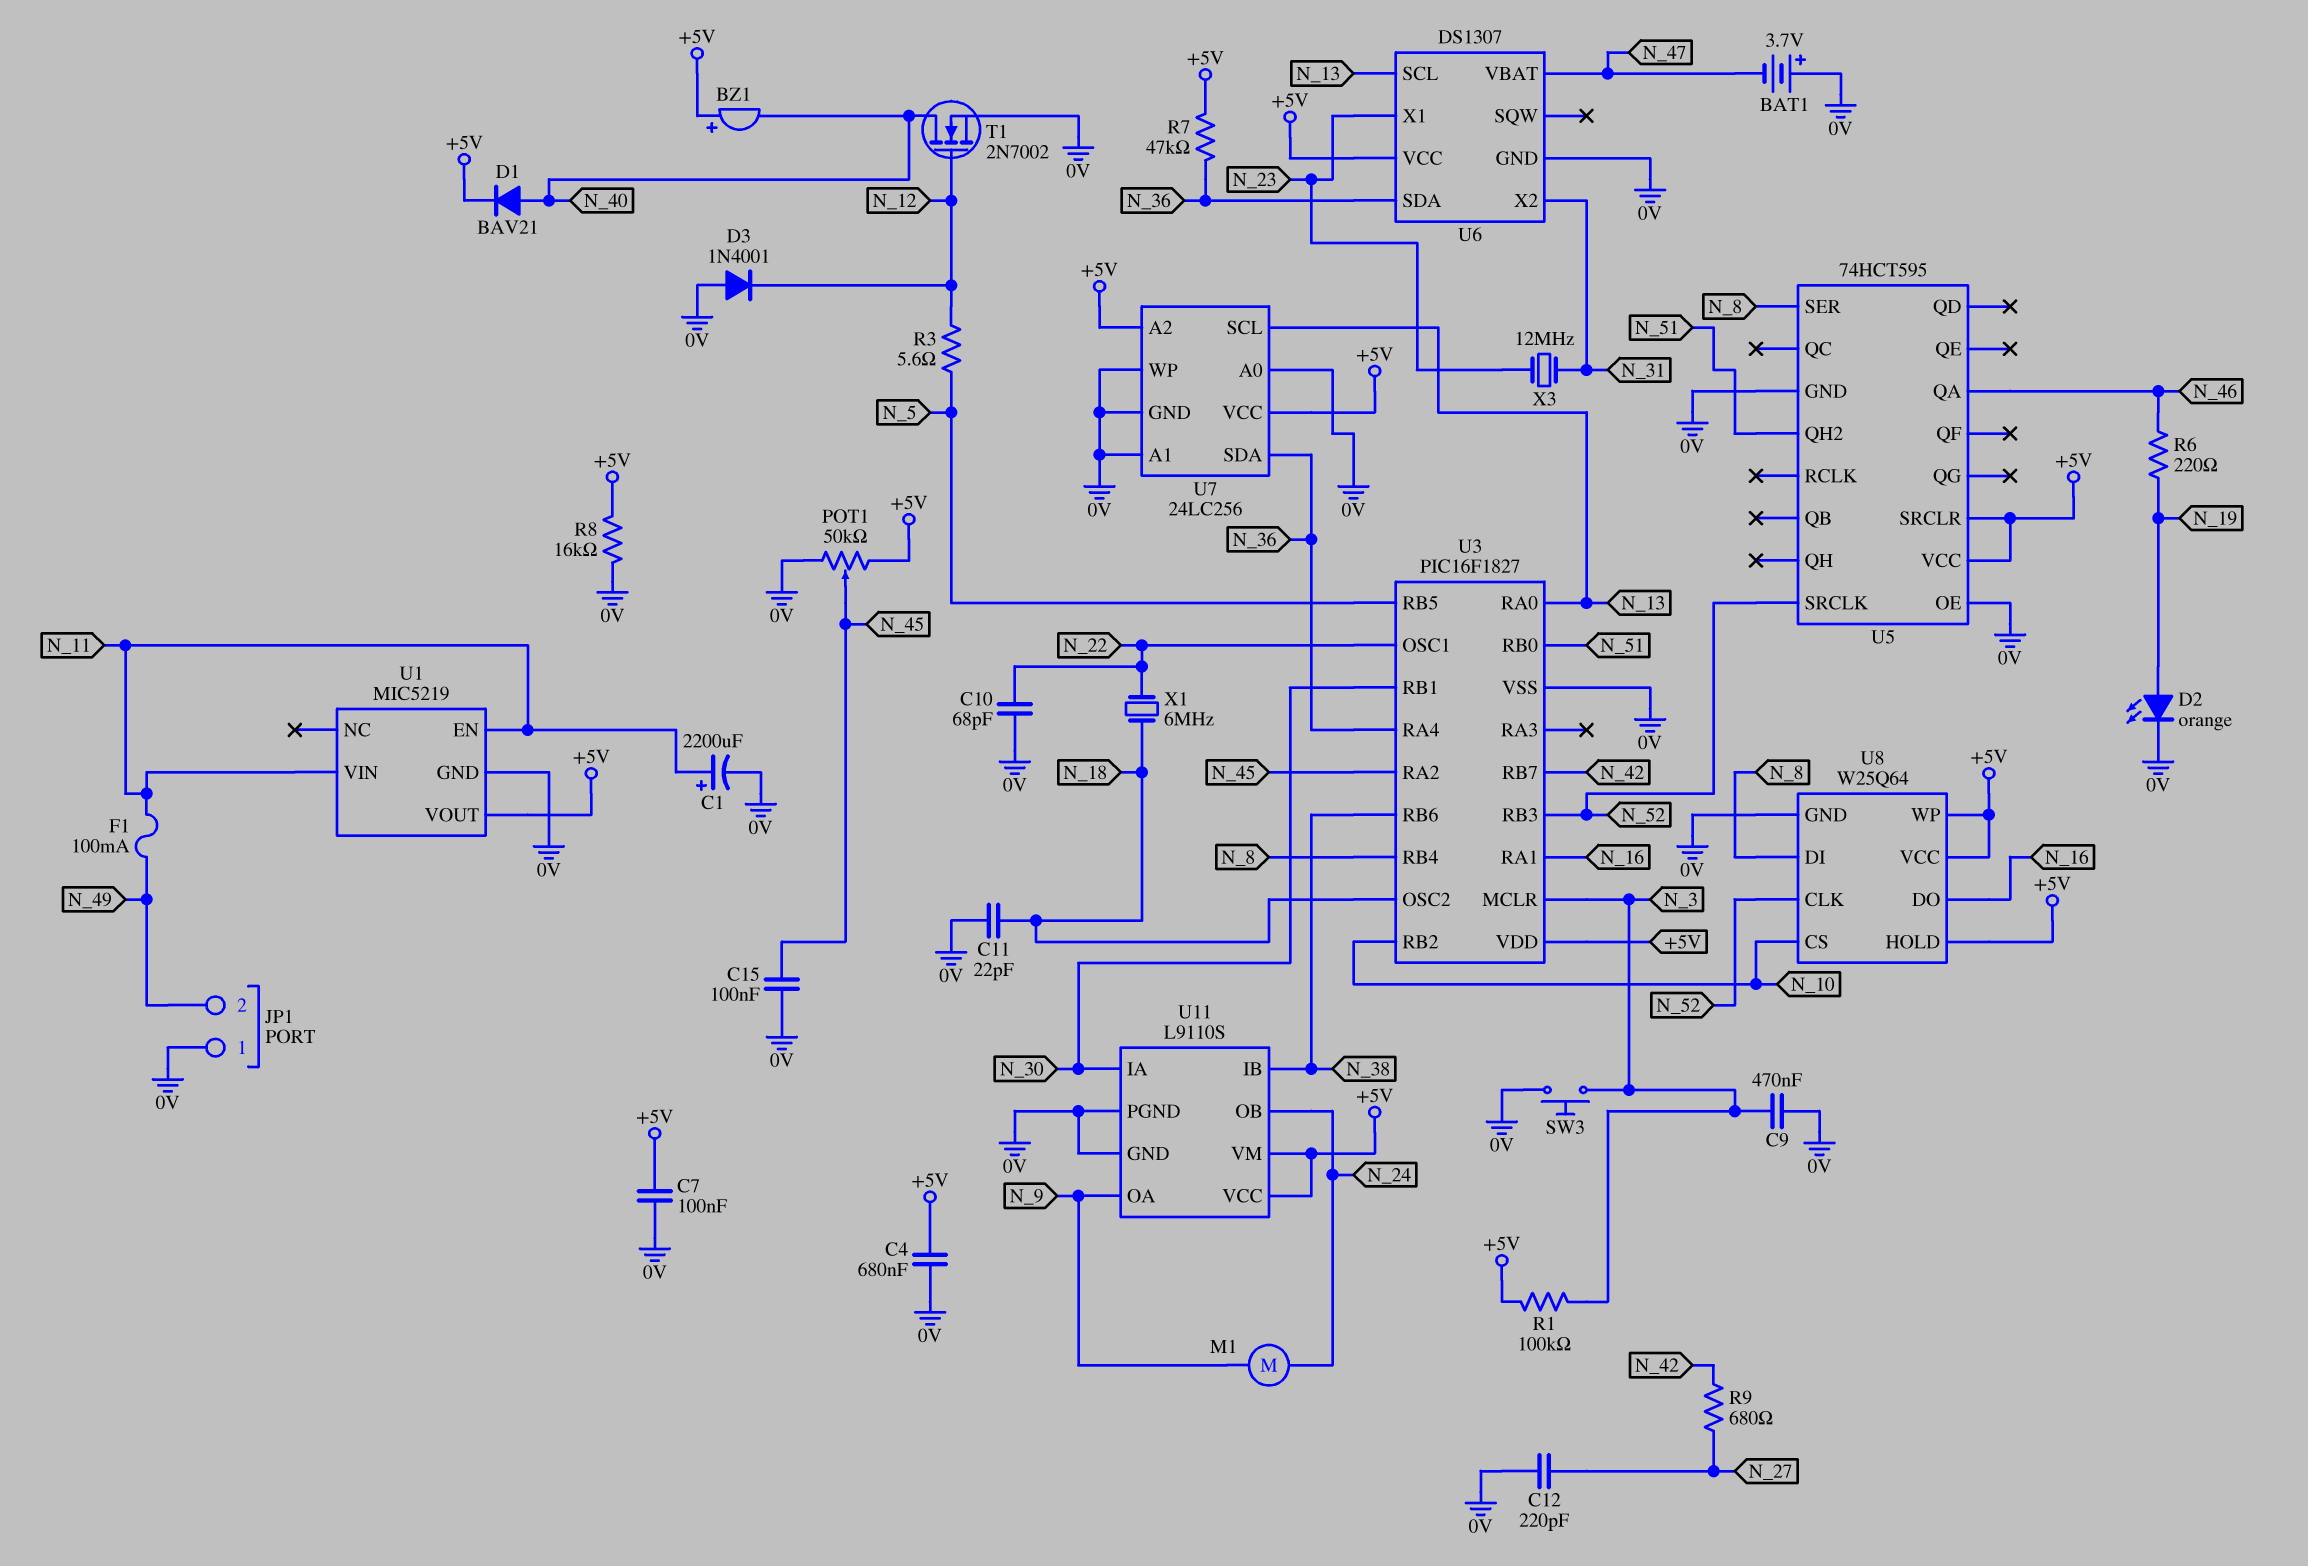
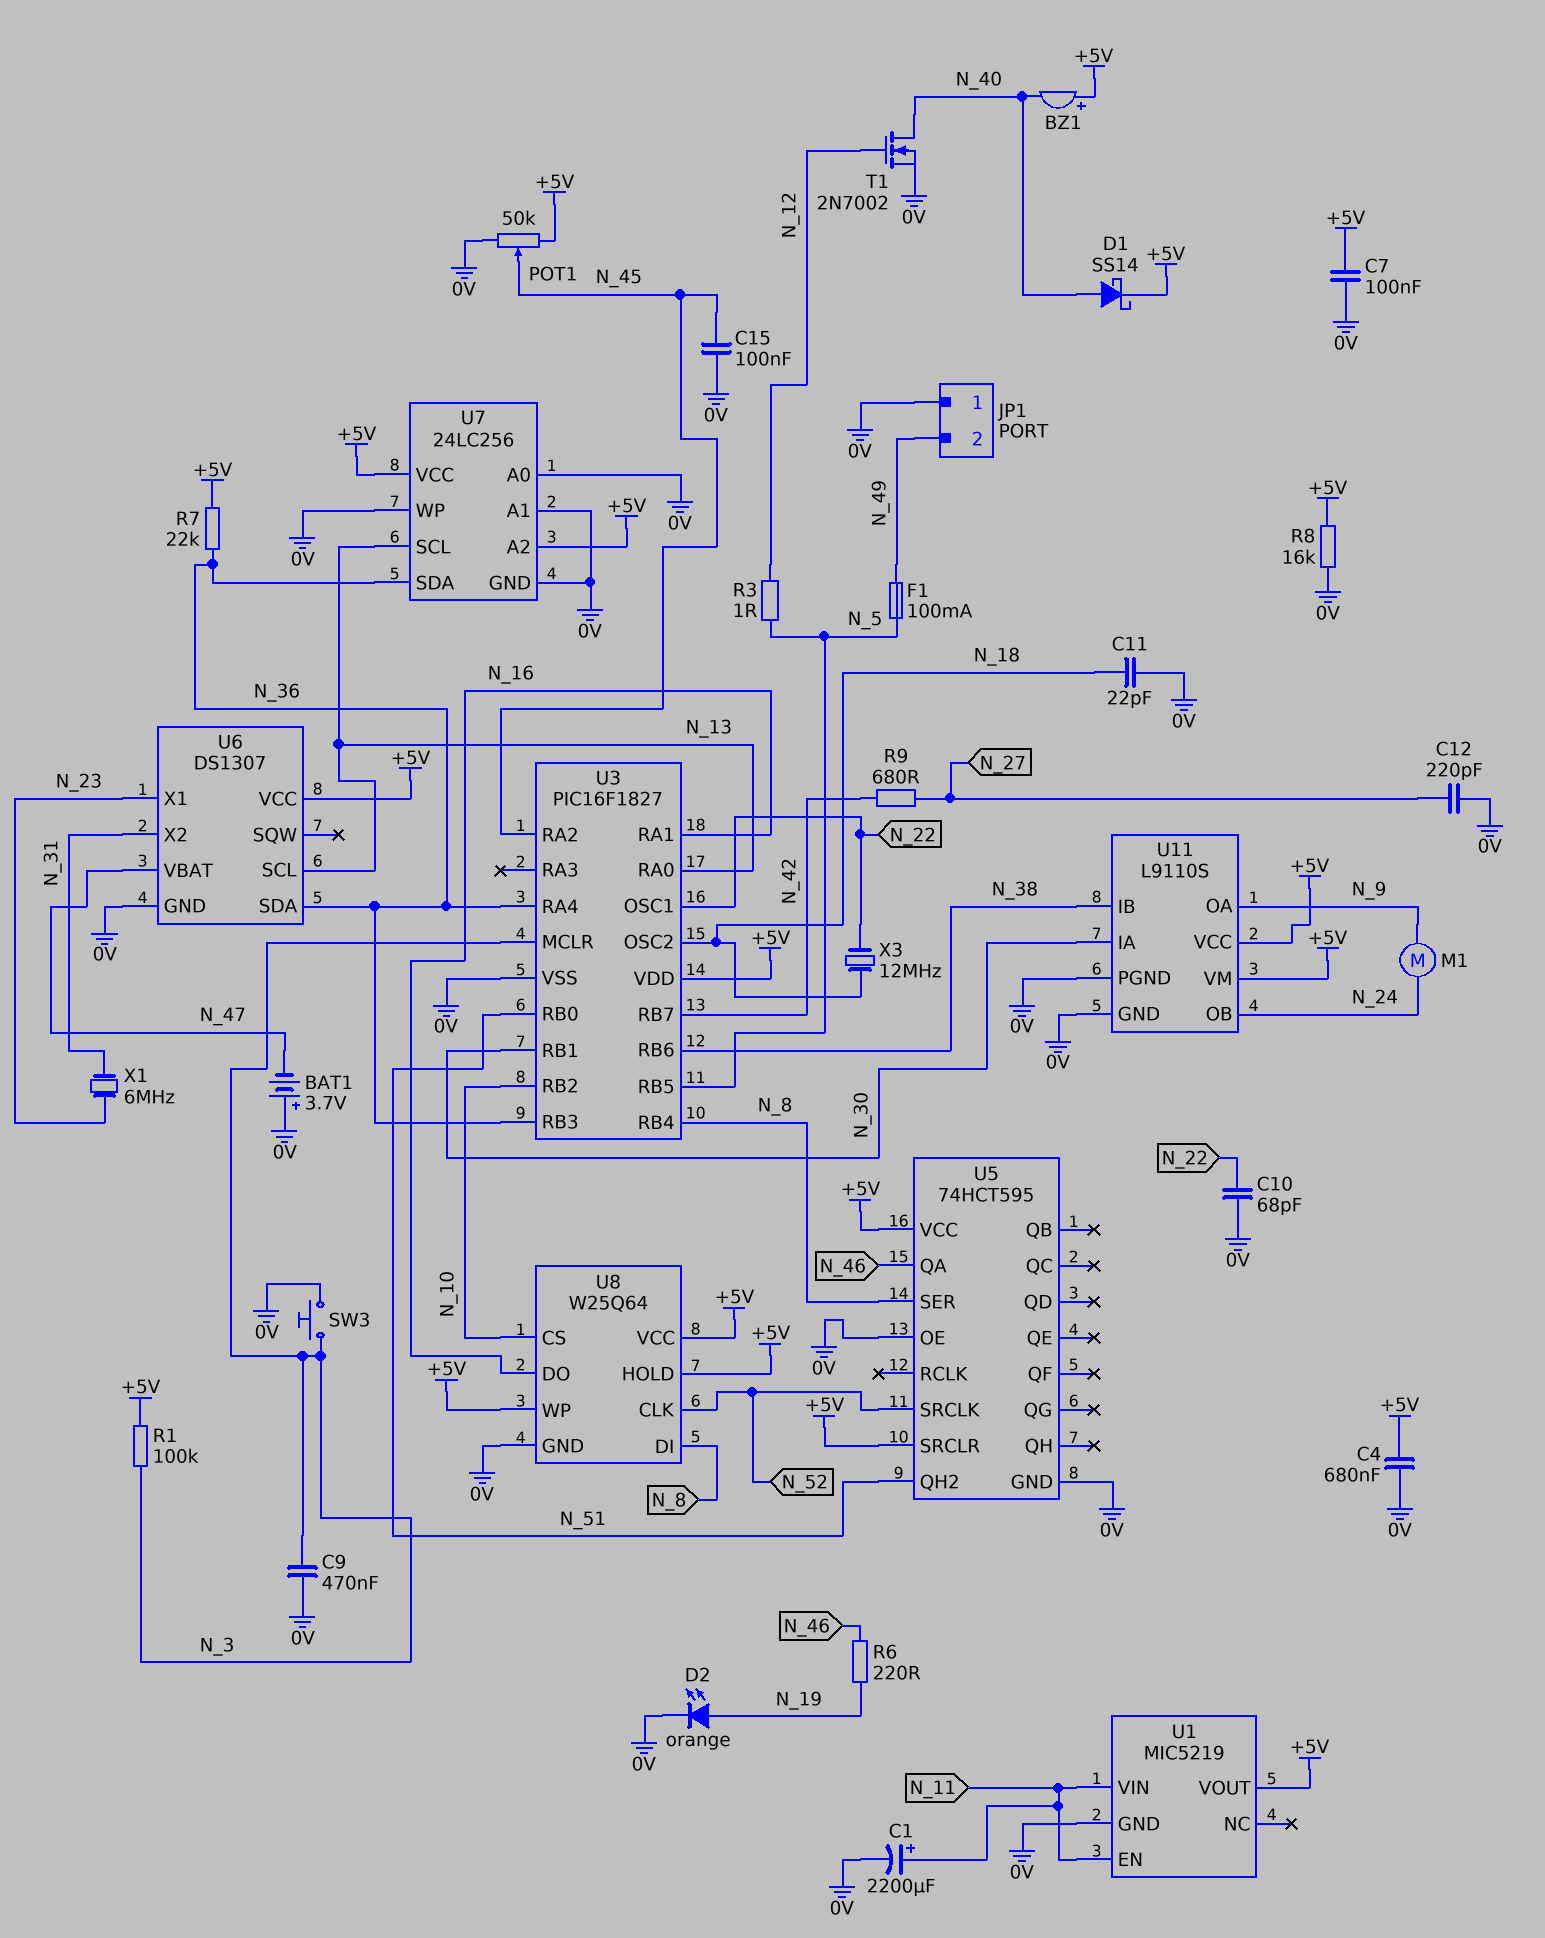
D1: diode BAV21 (A N_40, K +5V) -> schottky SS14 (A N_40, K +5V)
D3: diode 1N4001 (A 0V, K N_12) -> none
F1: 100mA (N_11, N_49) -> 100mA (N_5, N_49)
R3: 5.6 (N_5, N_12) -> 1 (N_5, N_12)
R7: 47k (+5V, N_36) -> 22k (+5V, N_36)
U3 pin RB3: N_52 -> N_36
X1: 6MHz (N_18, N_22) -> 6MHz (N_23, N_31)
X3: 12MHz (N_23, N_31) -> 12MHz (N_18, N_22)

